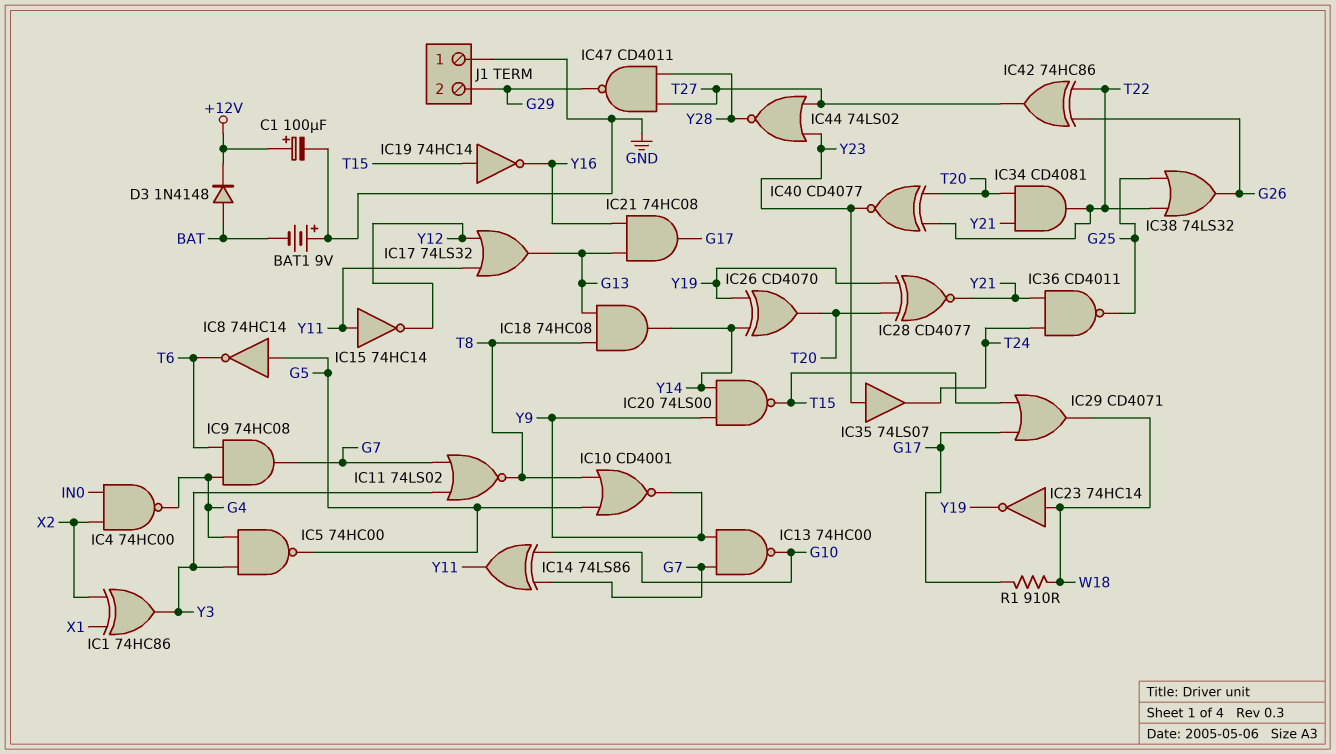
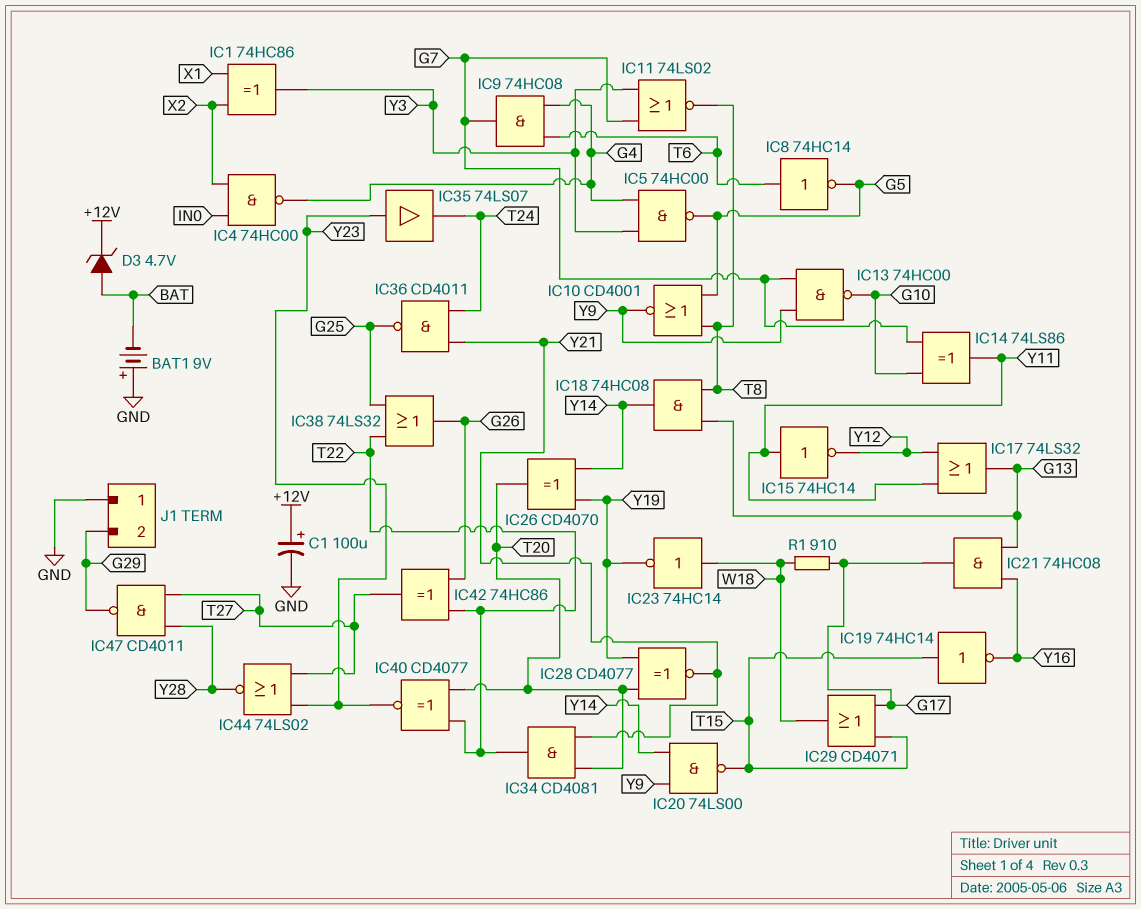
D3: diode 1N4148 (A BAT, K +12V) -> zener 4.7V (A BAT, K +12V)
IC8: NOT 74HC14 (in G5, out T6) -> NOT 74HC14 (in T6, out G5)

